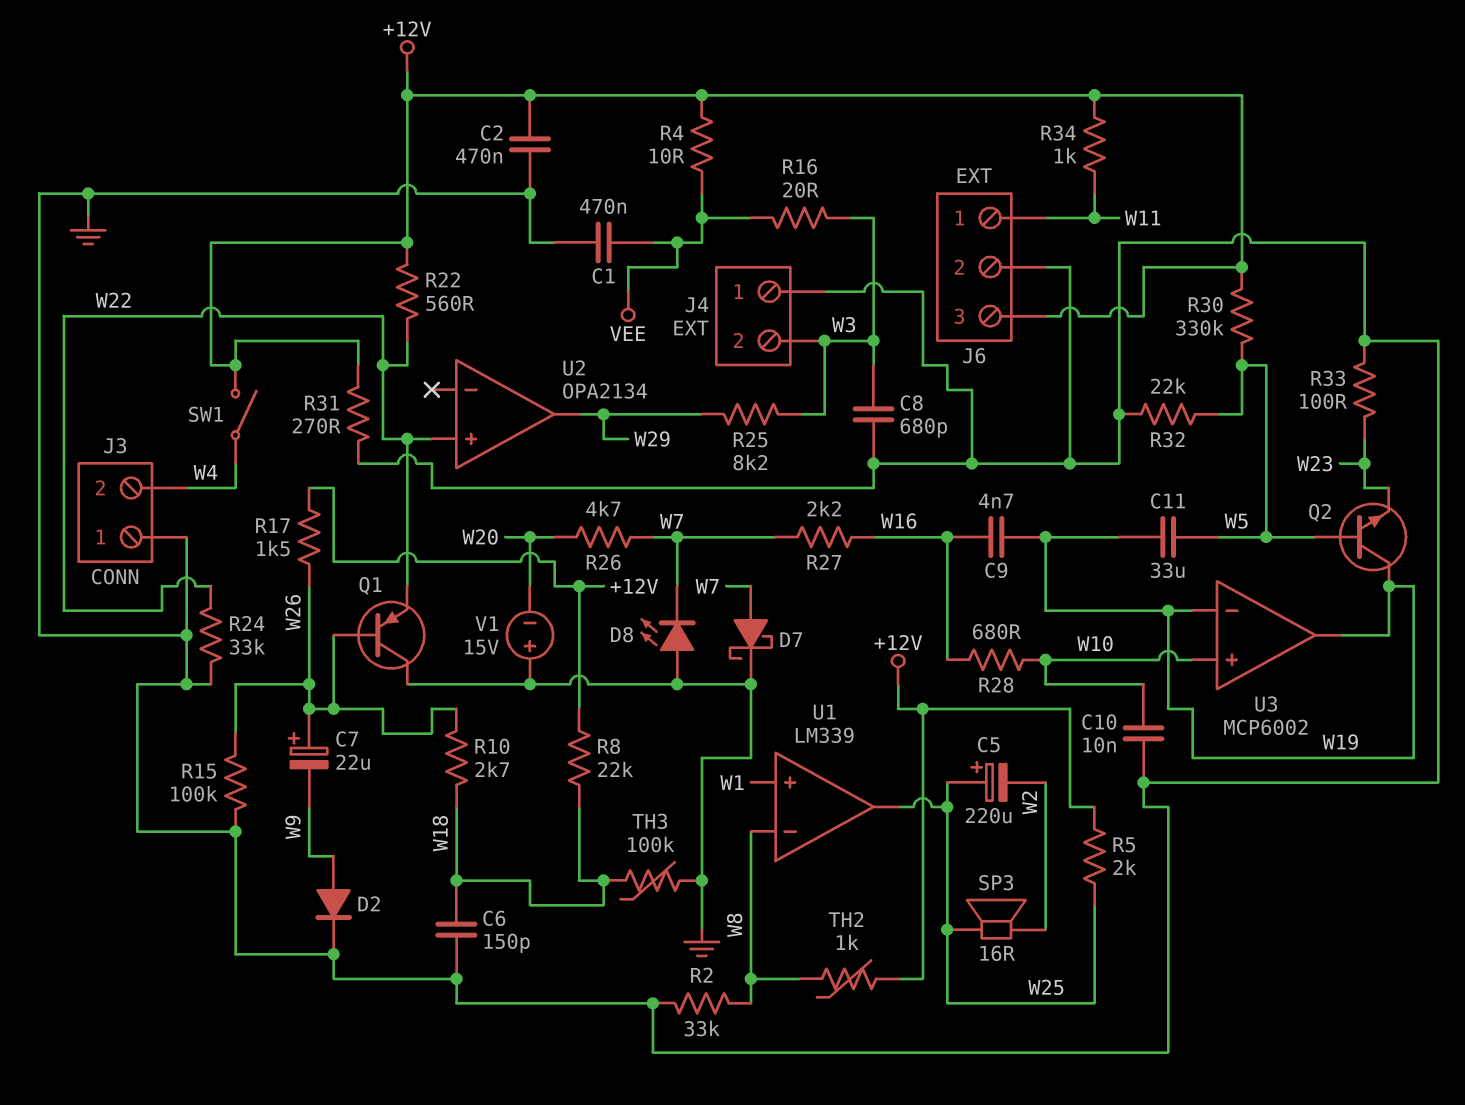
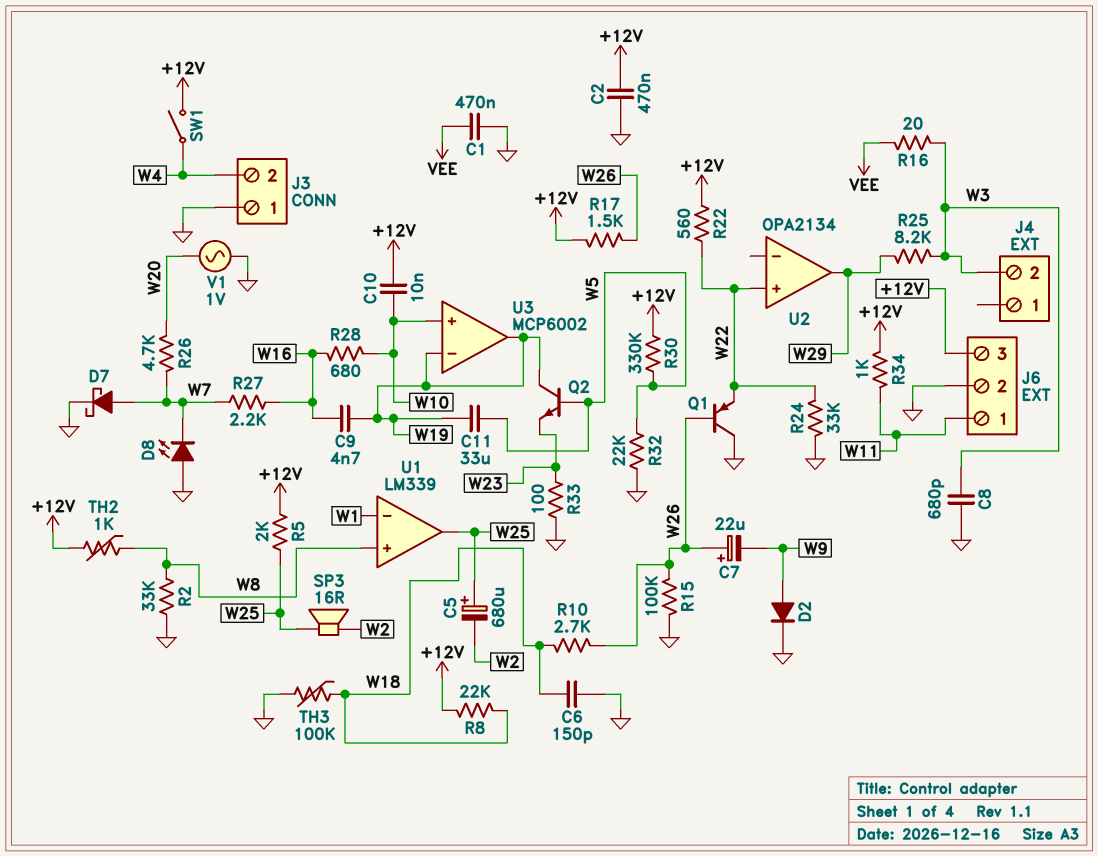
C5: 220uF (plus W25, minus W2) -> 680uF (plus W25, minus W2)
C10: 10nF (GND, W10) -> 10nF (+12V, W10)
J4 pin 1: GND -> none
R4: 10 (+12V, VEE) -> none
R31: 270 (+12V, GND) -> none
U1 pin in+: W1 -> W8
U1 pin in-: W8 -> W1
V1: 15V (plus GND, minus W20) -> AC 1V (GND, W20)

